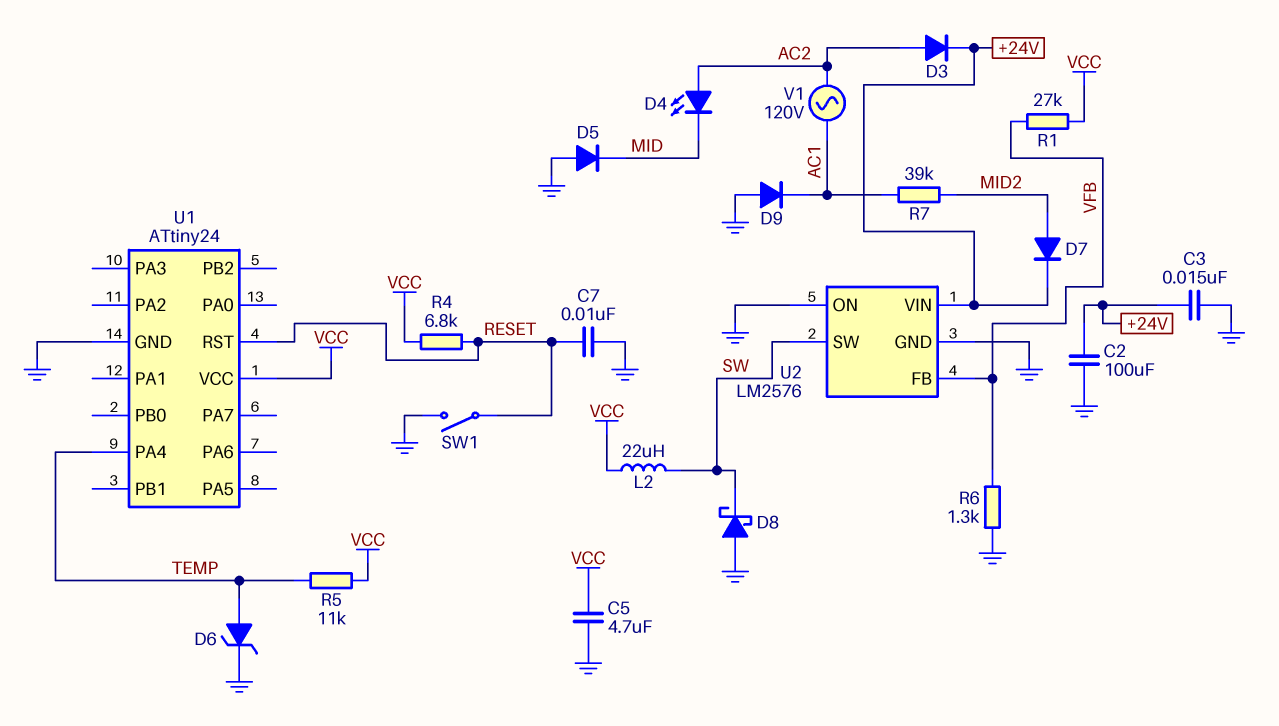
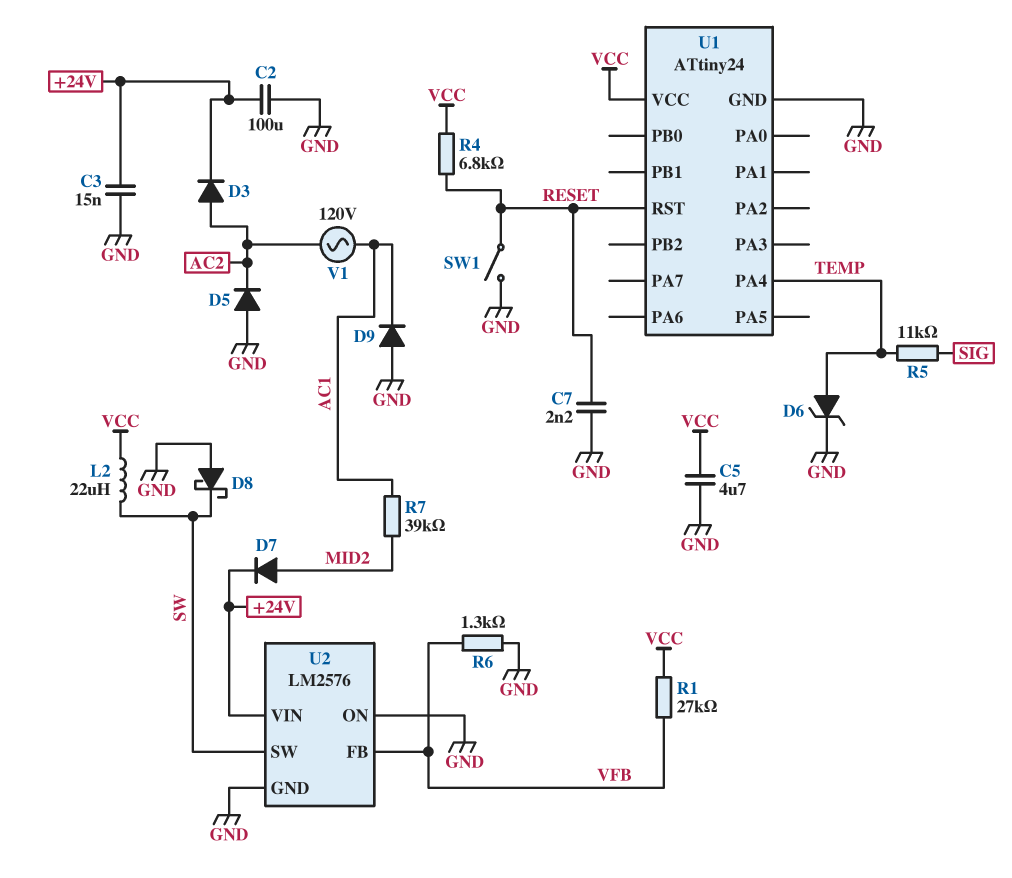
C7: 10nF (GND, RESET) -> 2.2nF (GND, RESET)
D4: LED (A AC2, K MID) -> none
D5: diode (A GND, K MID) -> diode (A GND, K AC2)
R5: 11k (TEMP, VCC) -> 11k (SIG, TEMP)

